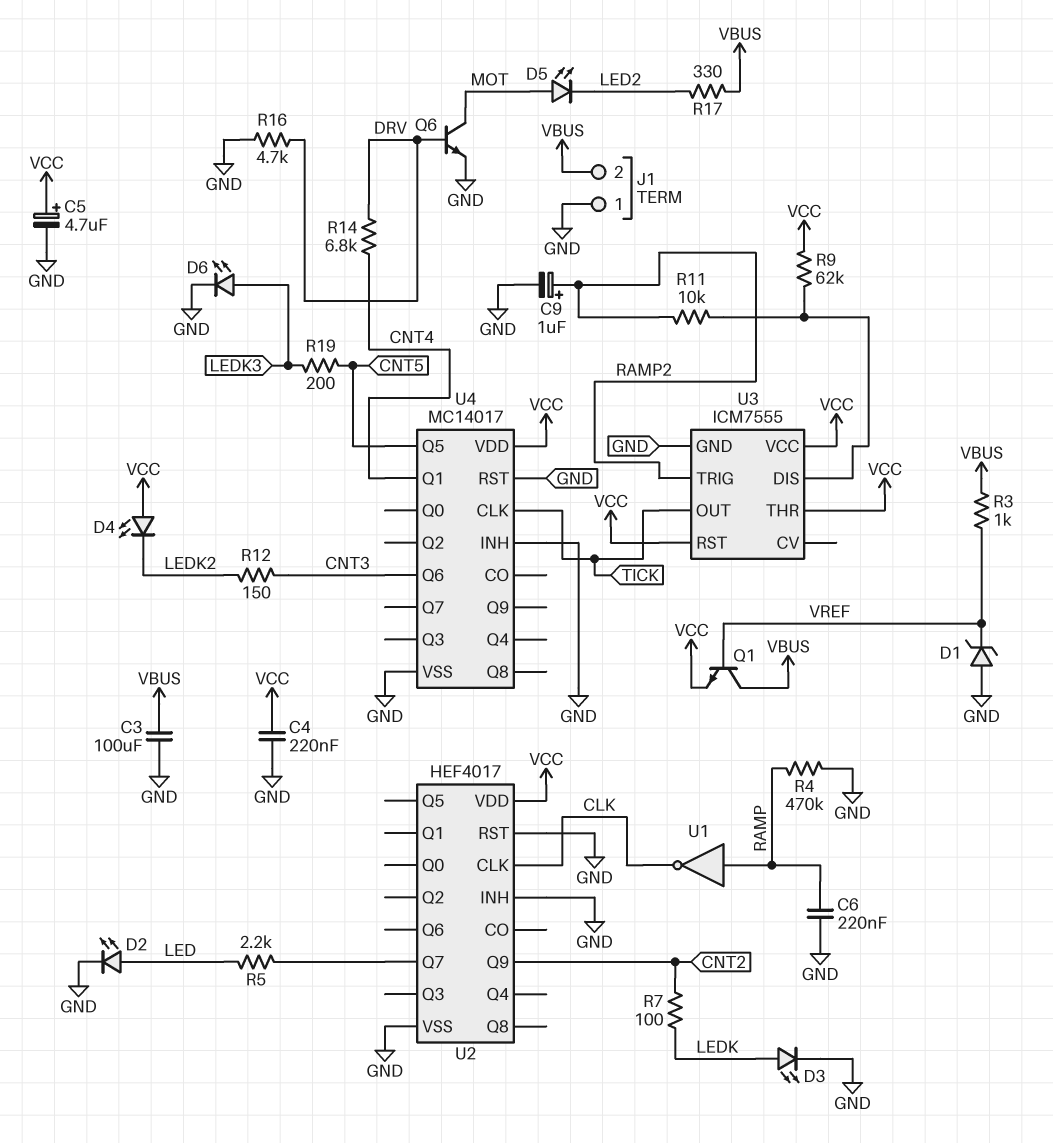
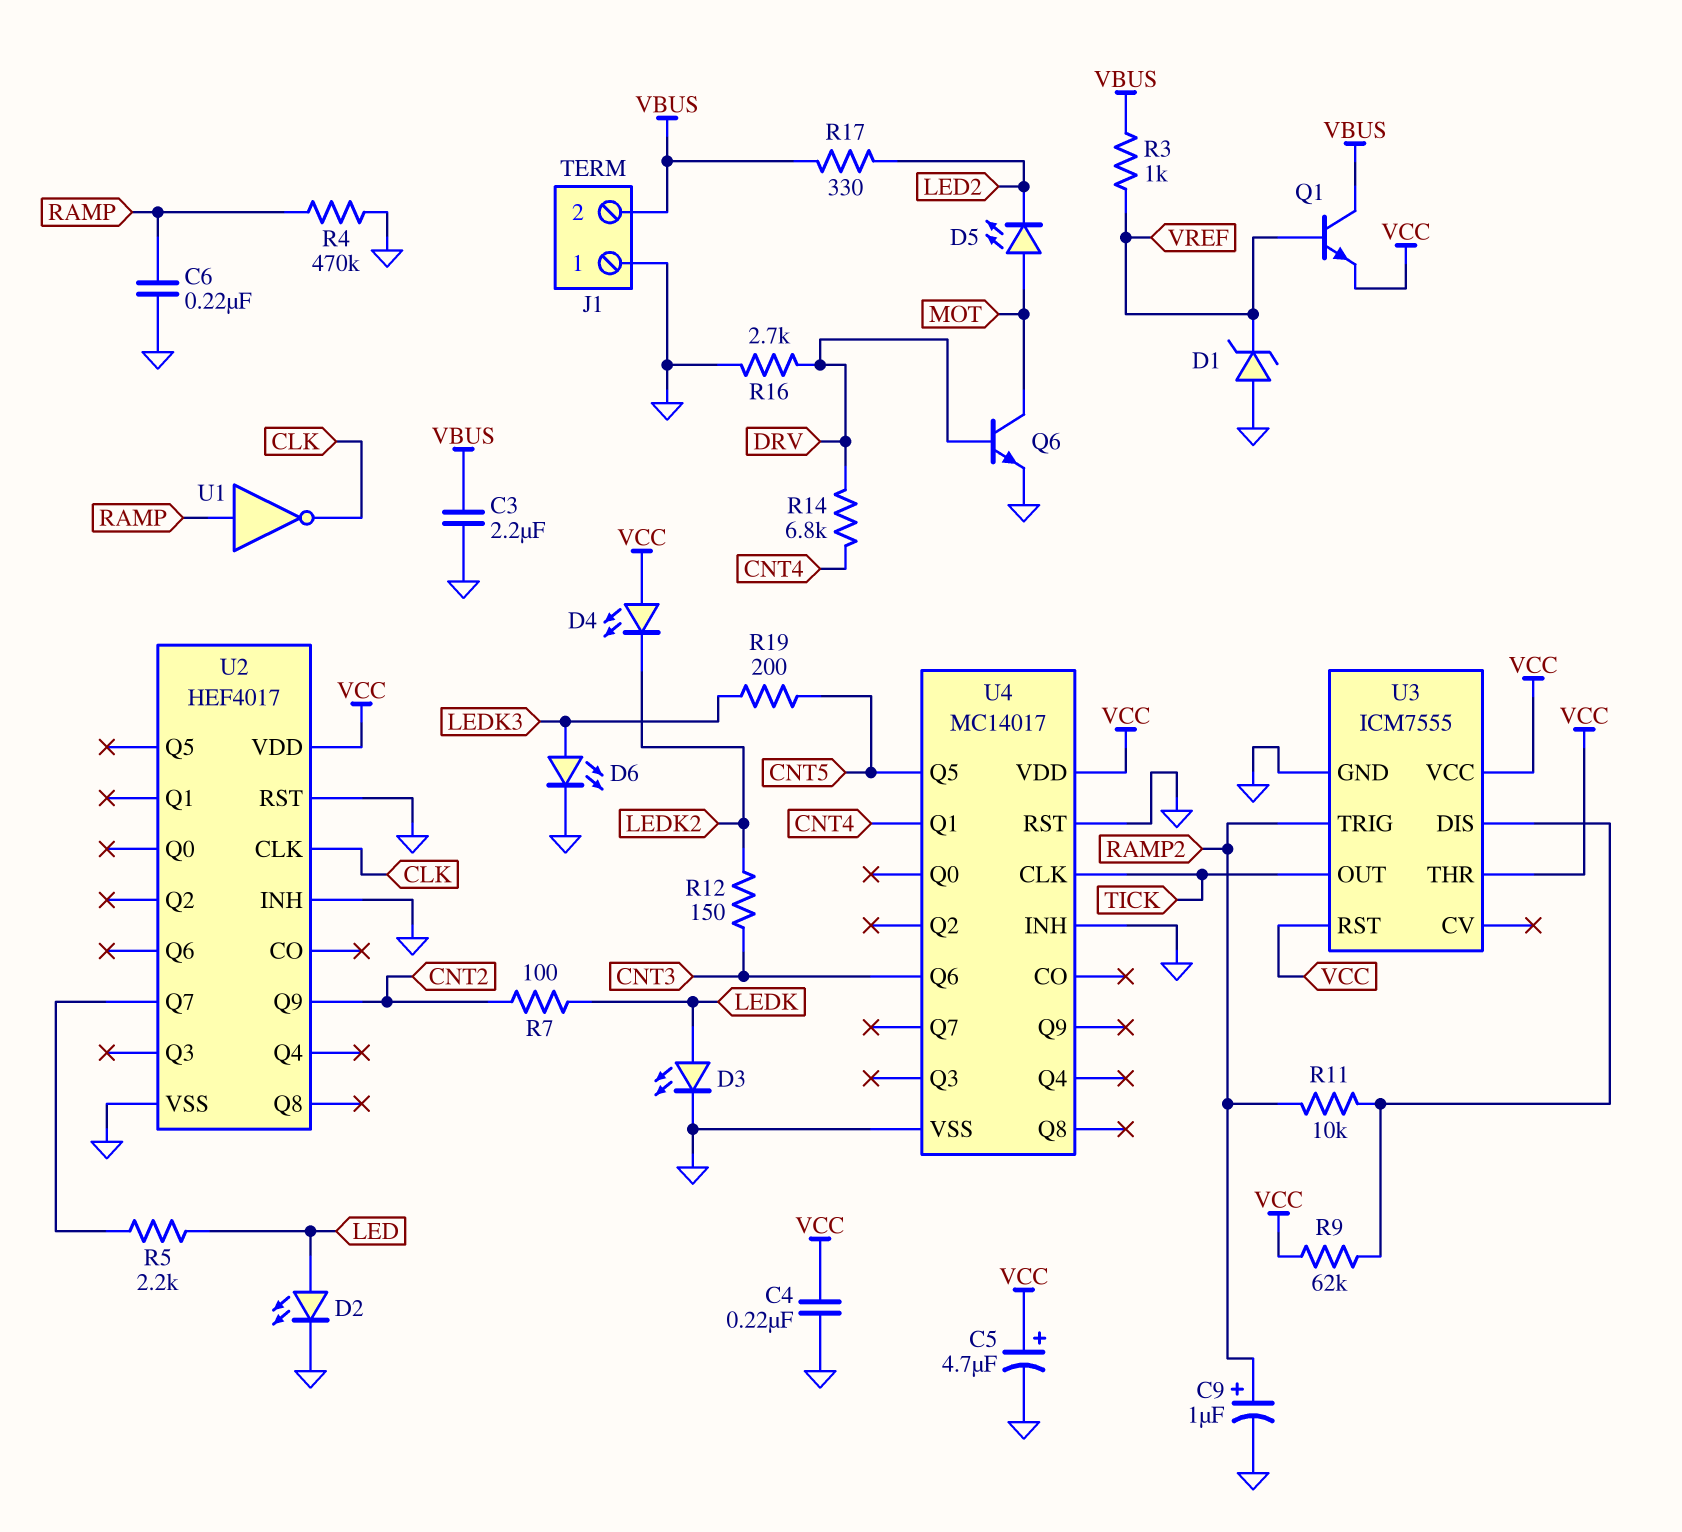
C3: 100uF (GND, VBUS) -> 2.2uF (GND, VBUS)
R16: 4.7k (DRV, GND) -> 2.7k (DRV, GND)

